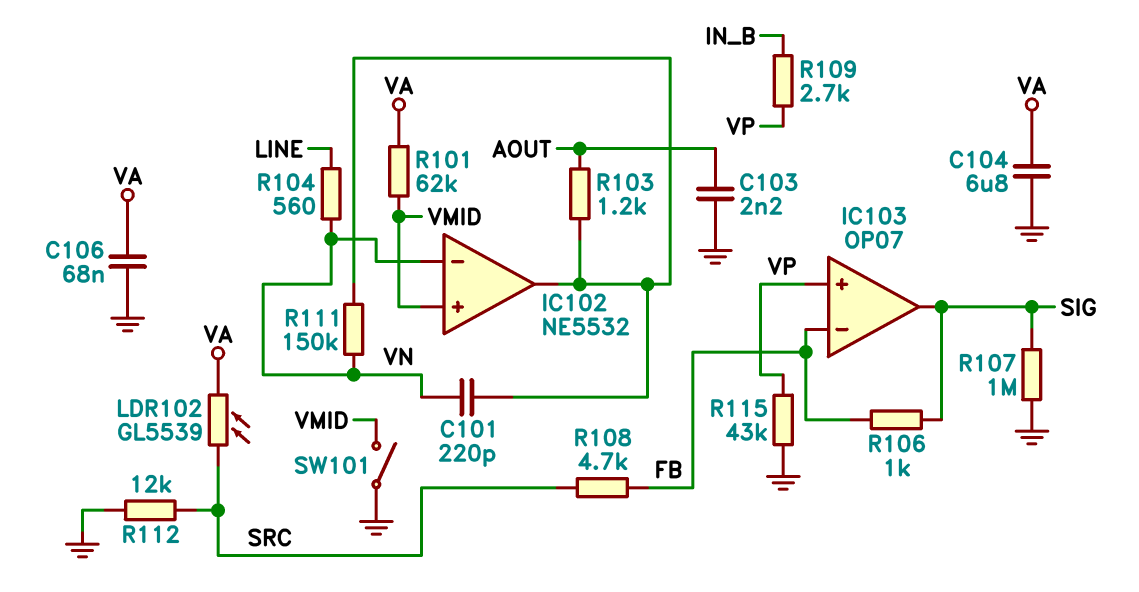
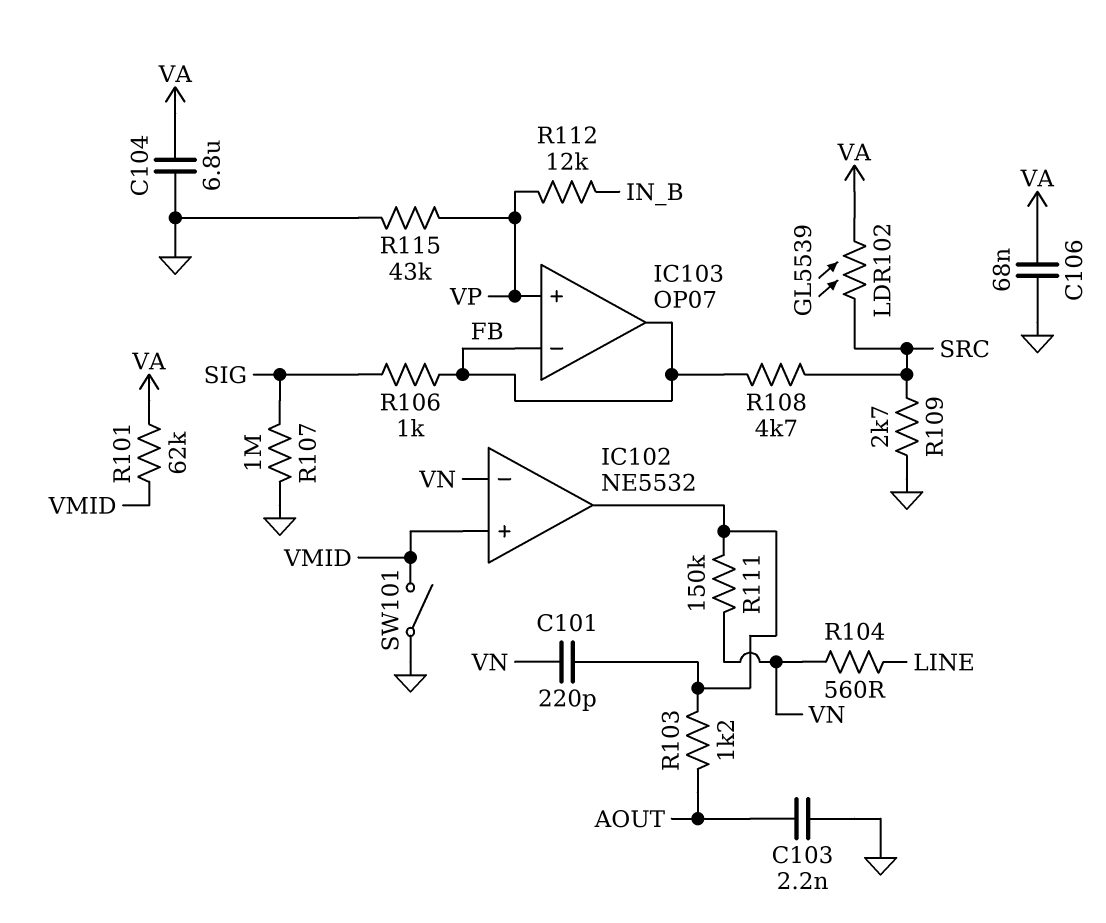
IC103 pin out: SIG -> FB
R109: 2.7k (IN_B, VP) -> 2.7k (GND, SRC)
R112: 12k (GND, SRC) -> 12k (IN_B, VP)

